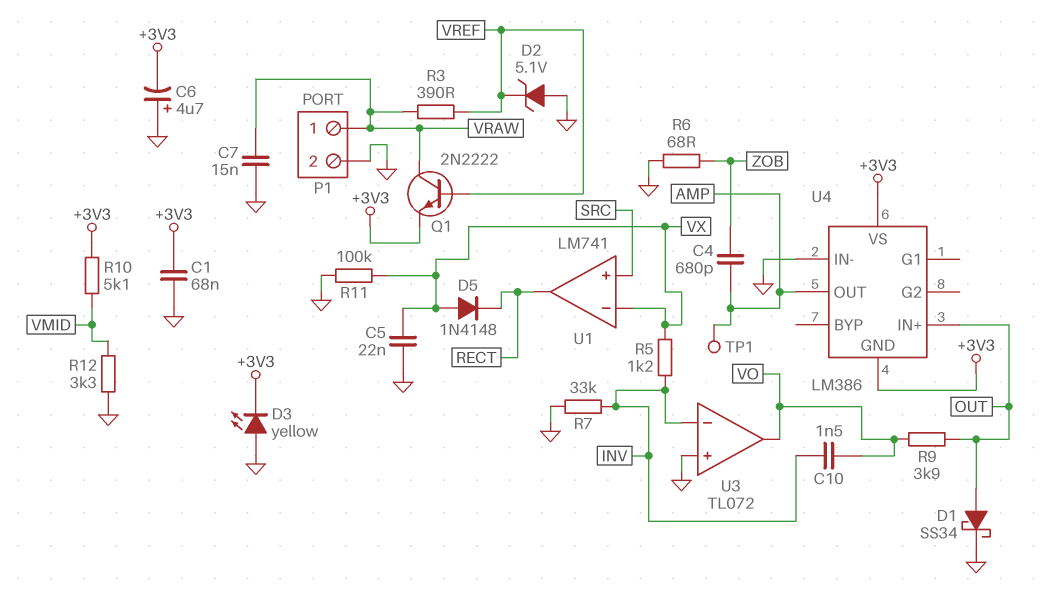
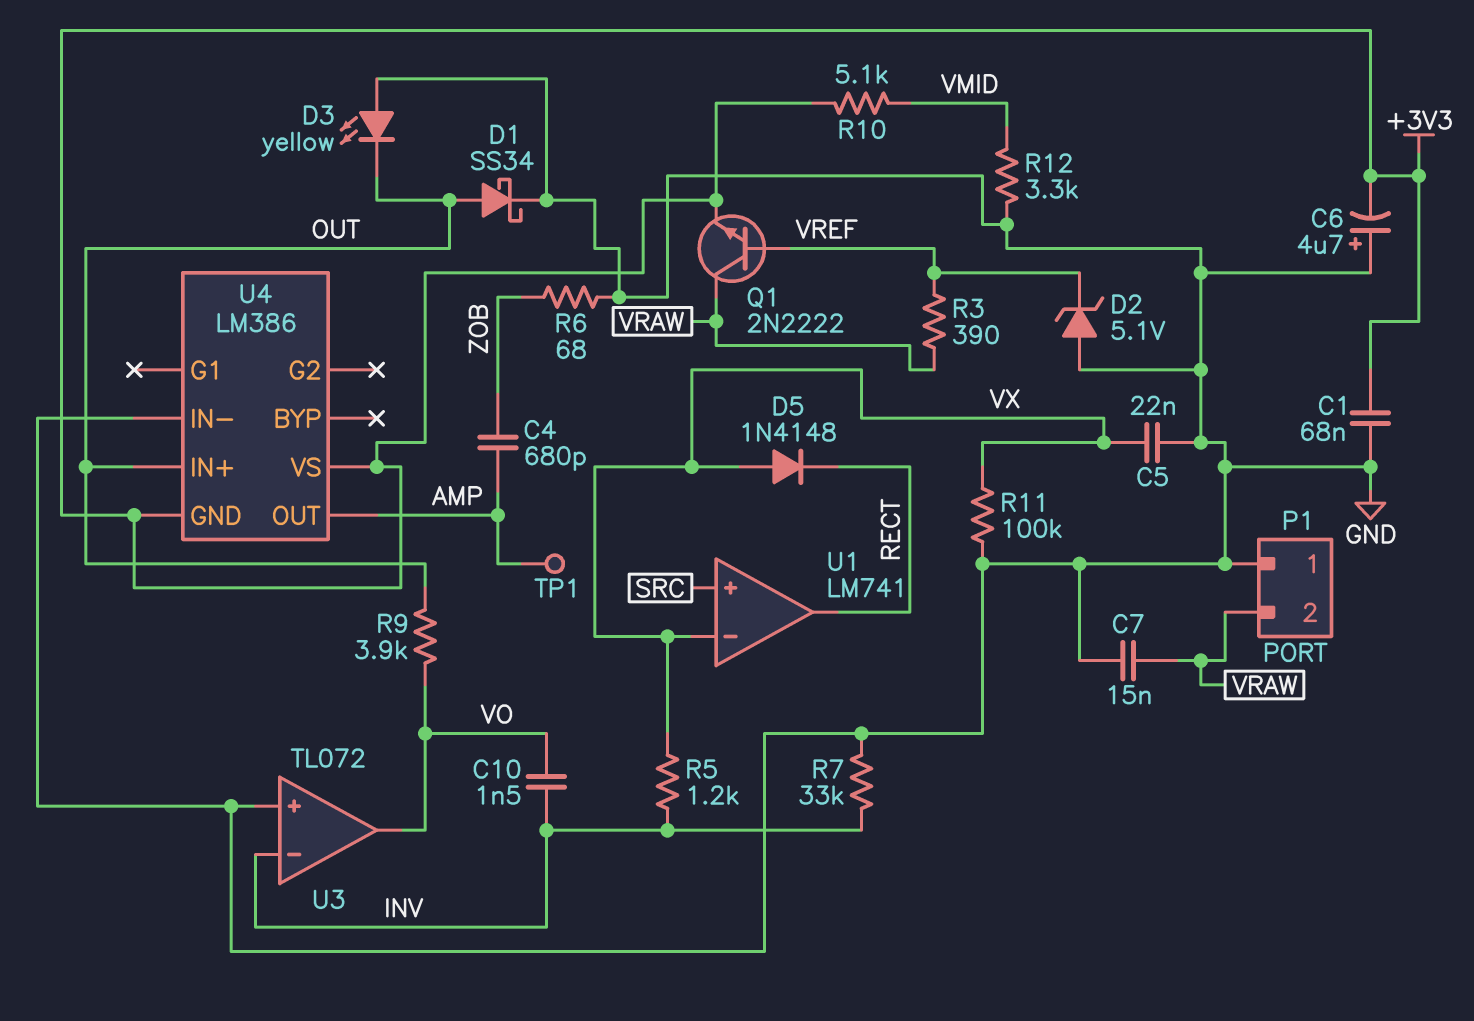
D3: LED yellow (A GND, K +3V3) -> LED yellow (A GND, K OUT)
P1 pin 1: VRAW -> GND
P1 pin 2: GND -> VRAW

